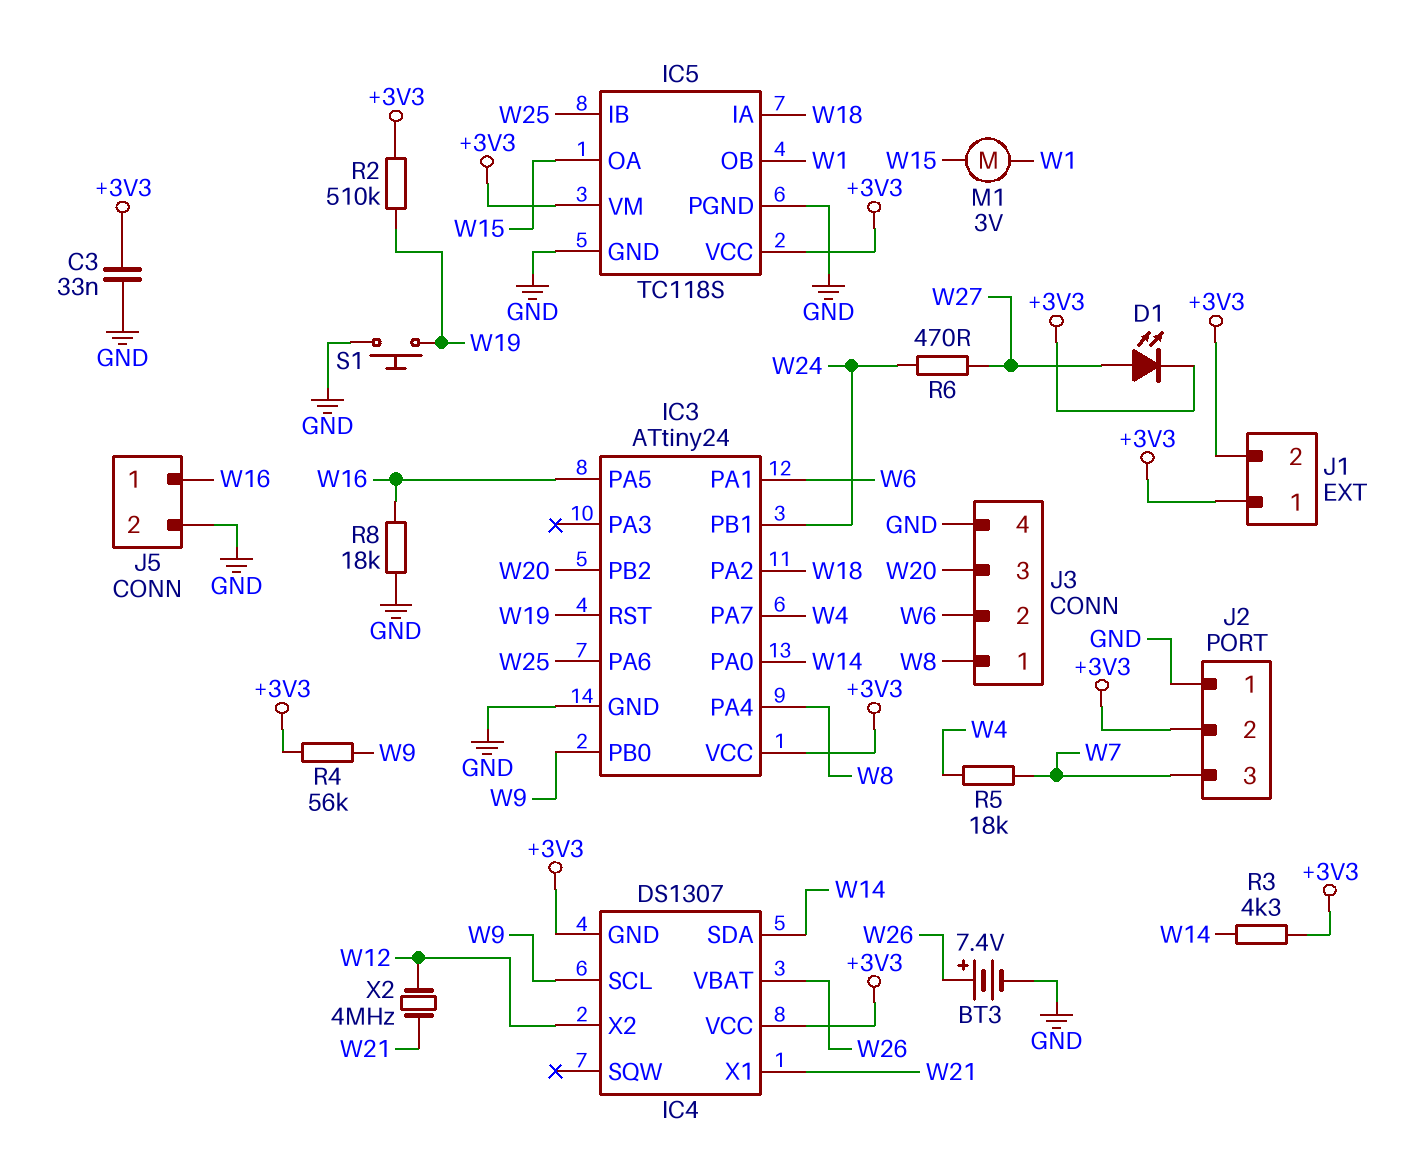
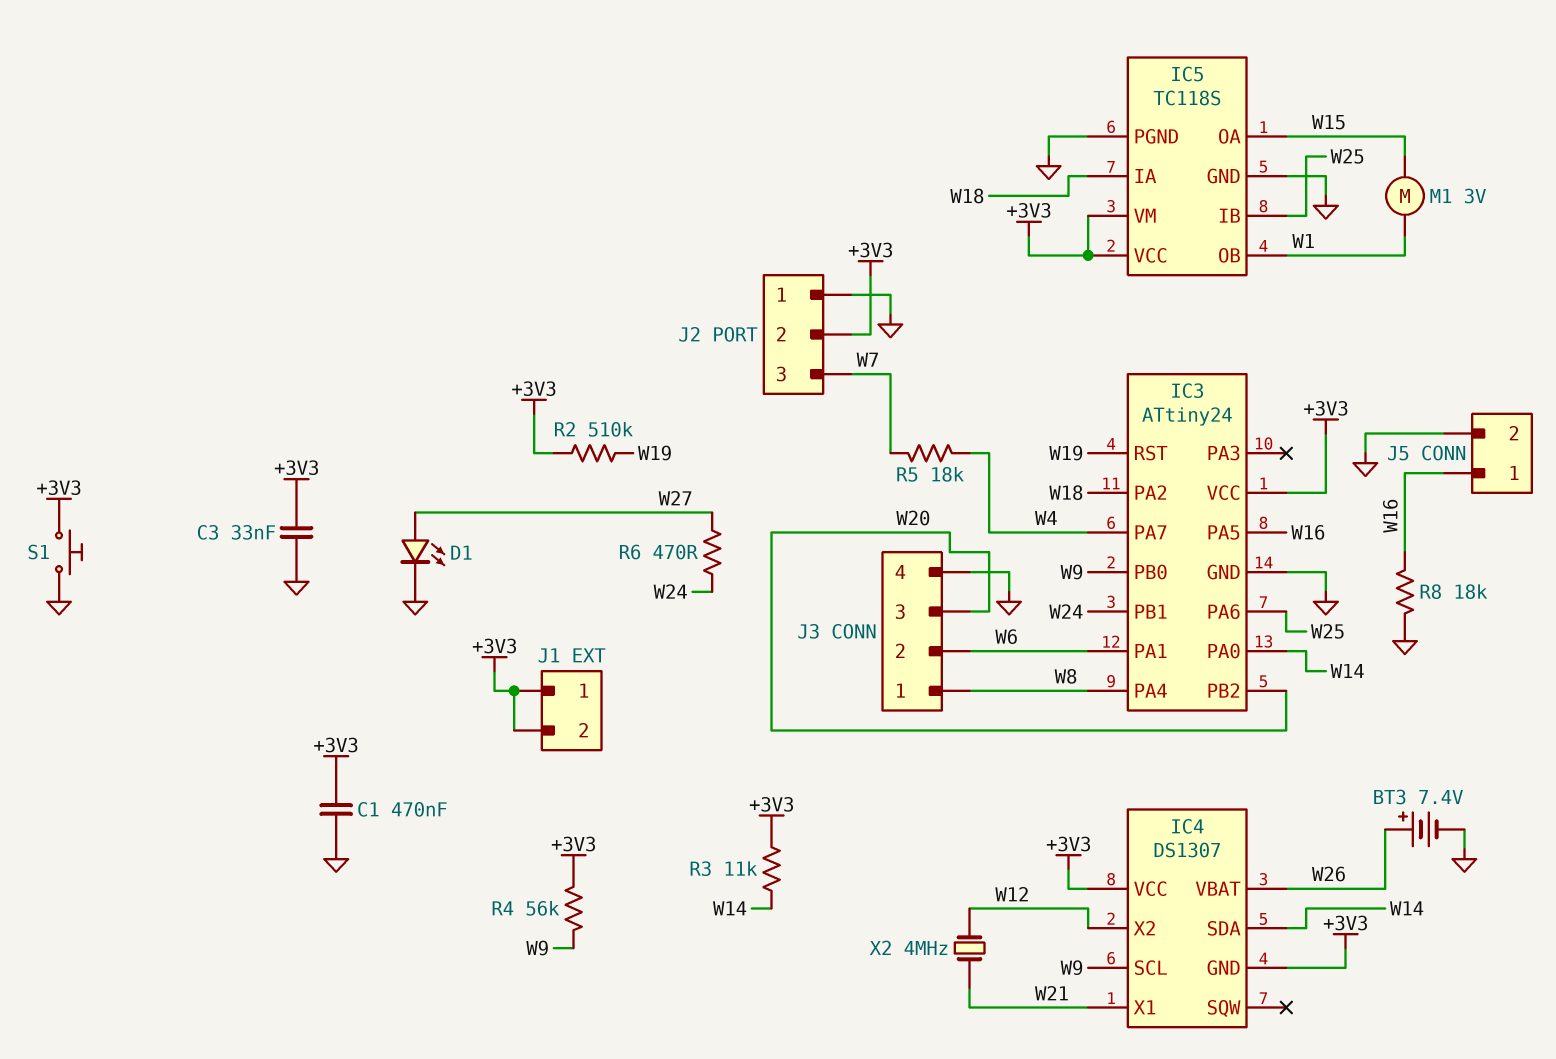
C1: none -> 470nF (+3V3, GND)
D1: LED (A W27, K +3V3) -> LED (A W27, K GND)
R3: 4.3k (+3V3, W14) -> 11k (+3V3, W14)
S1: button (GND, W19) -> button (+3V3, GND)

